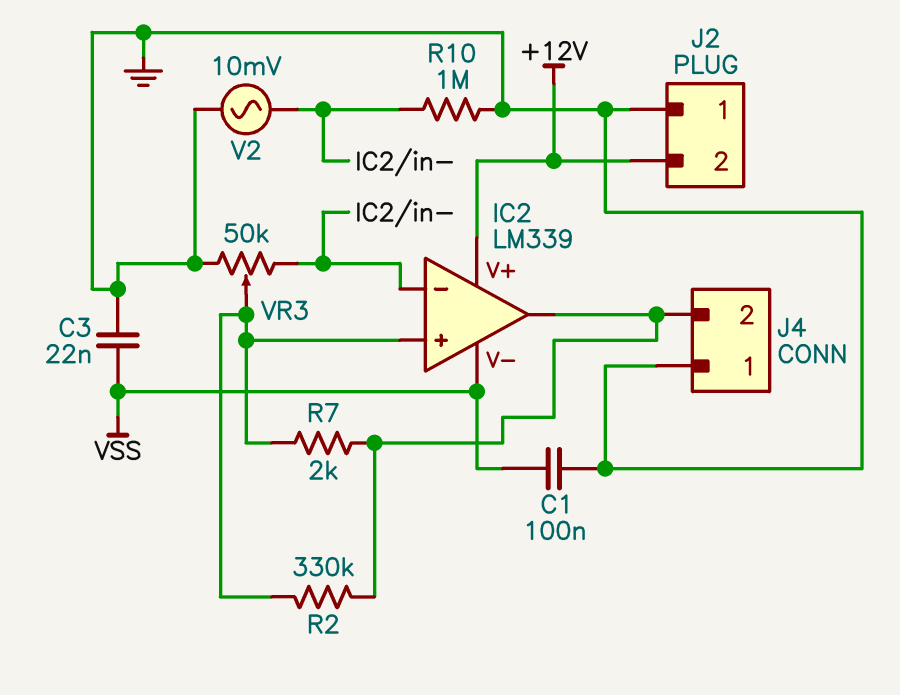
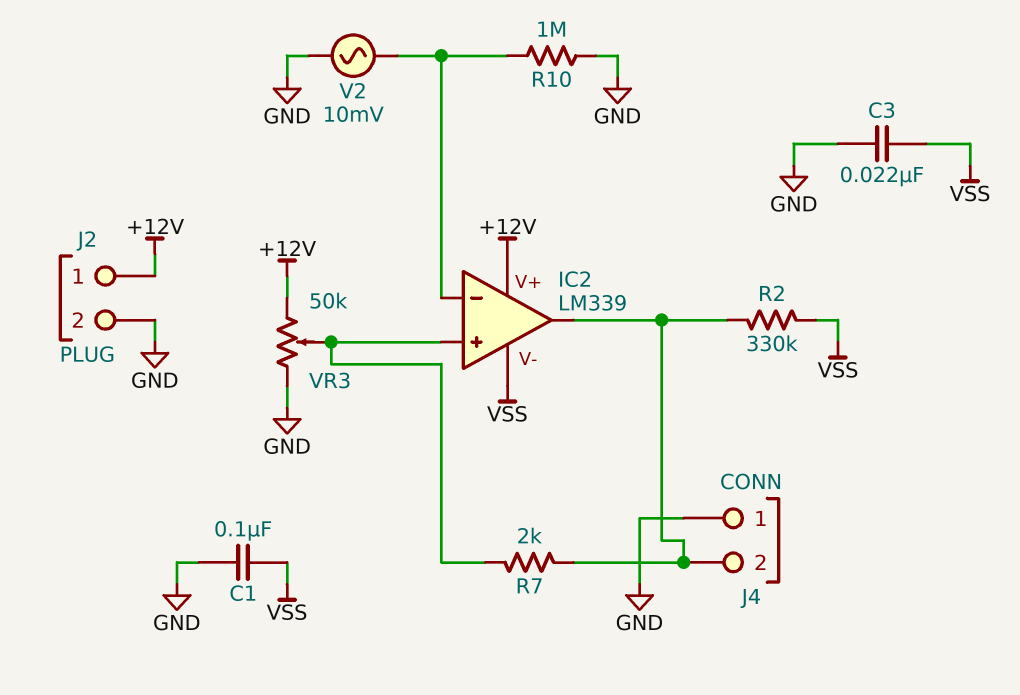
J2 pin 1: GND -> +12V
J2 pin 2: +12V -> GND
R2: 330k (IC2/in+, IC2/out) -> 330k (IC2/out, VSS)
VR3: 50k (GND, IC2/in-, wiper IC2/in+) -> 50k (+12V, GND, wiper IC2/in+)

